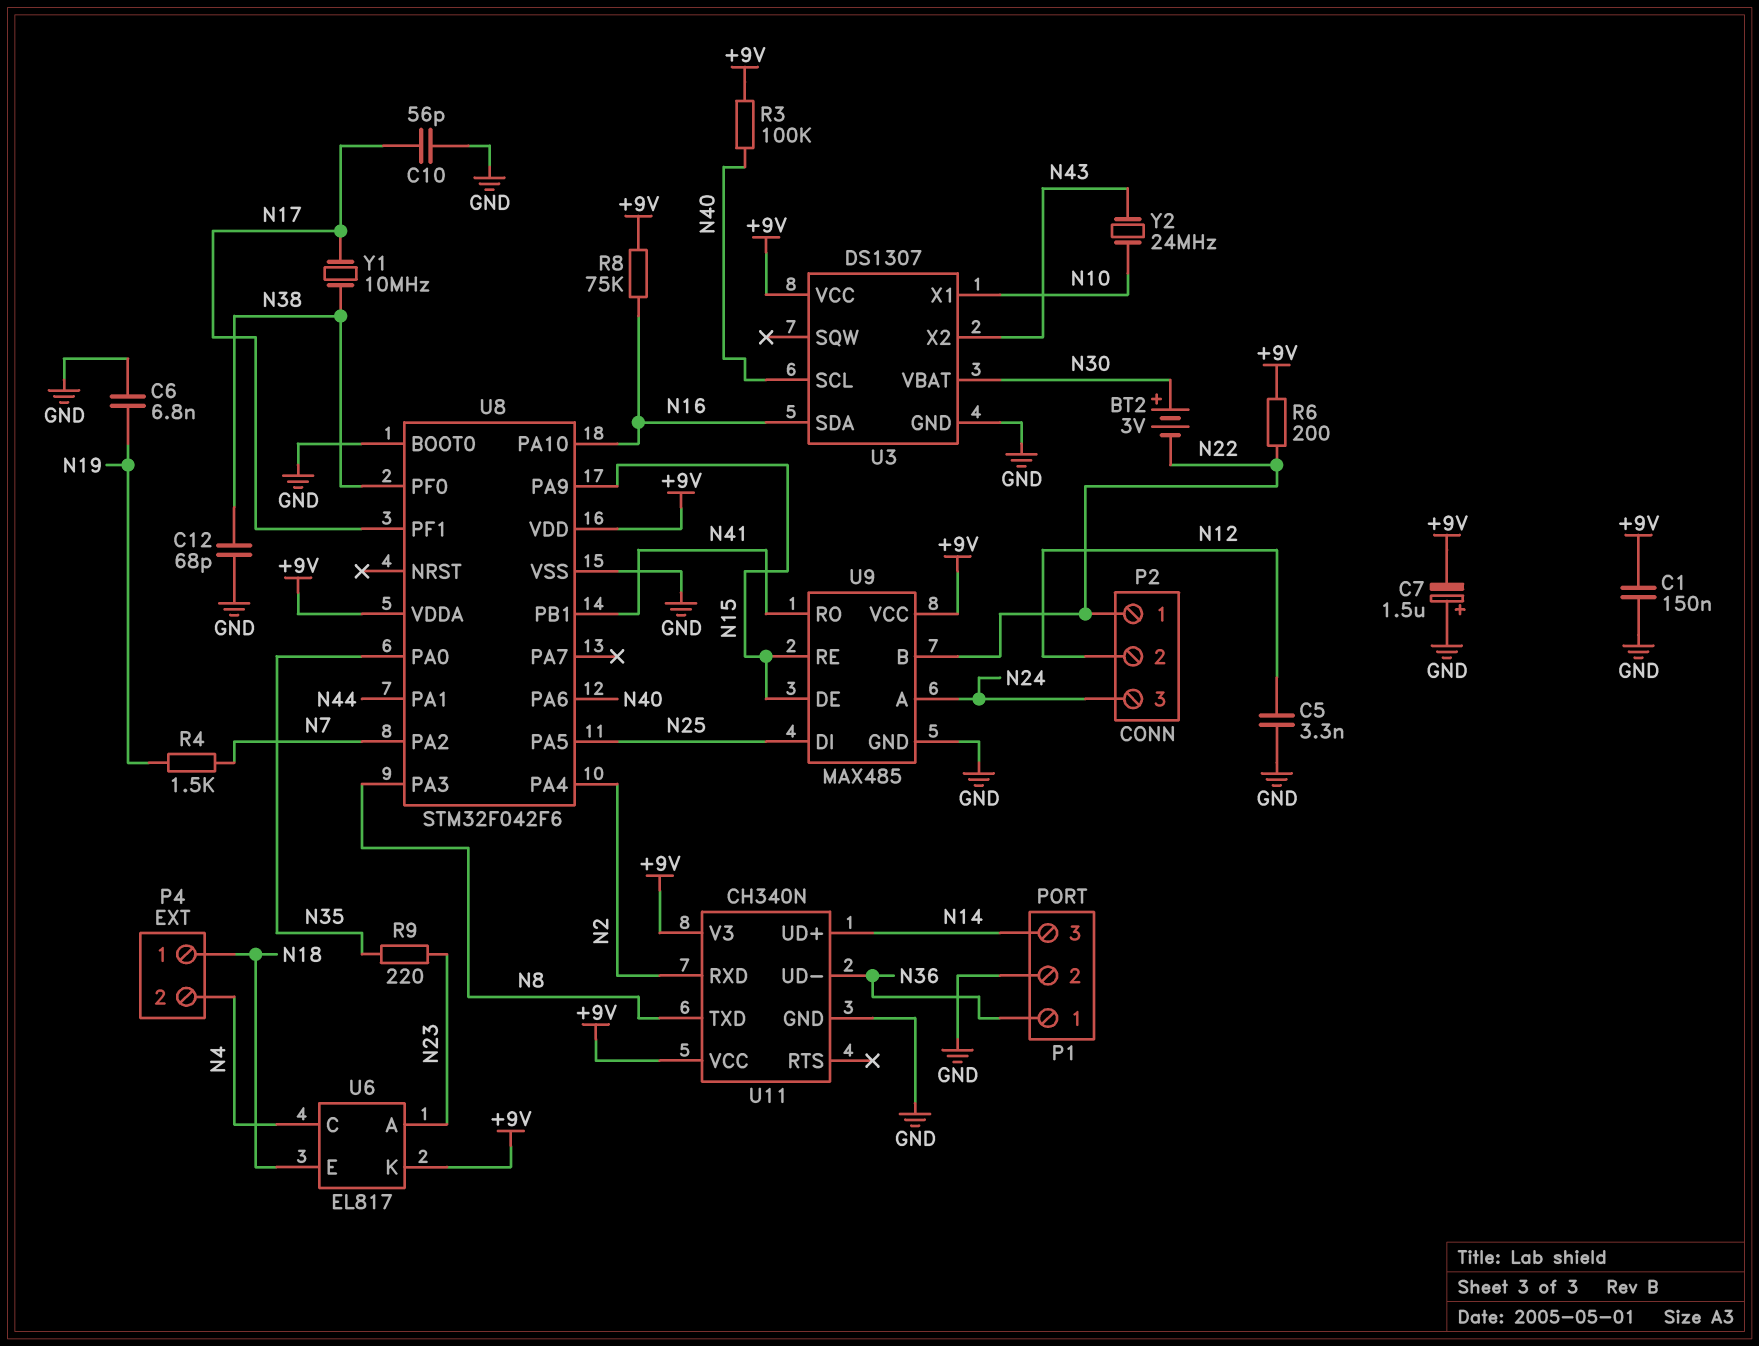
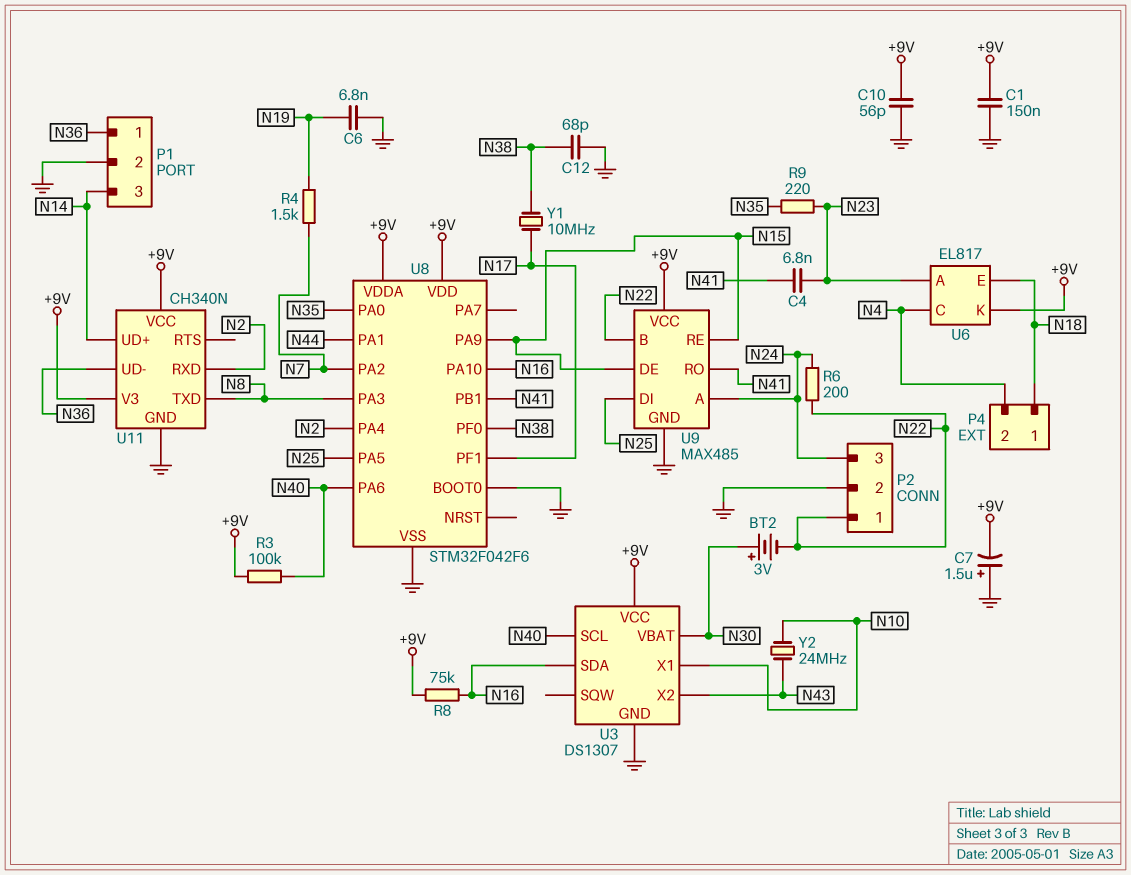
C4: none -> 6.8nF (N23, N41)
C5: 3.3nF (GND, N12) -> none
C10: 56pF (GND, N17) -> 56pF (+9V, GND)
P2 pin 2: N12 -> GND
R6: 200 (+9V, N22) -> 200 (N22, N24)

